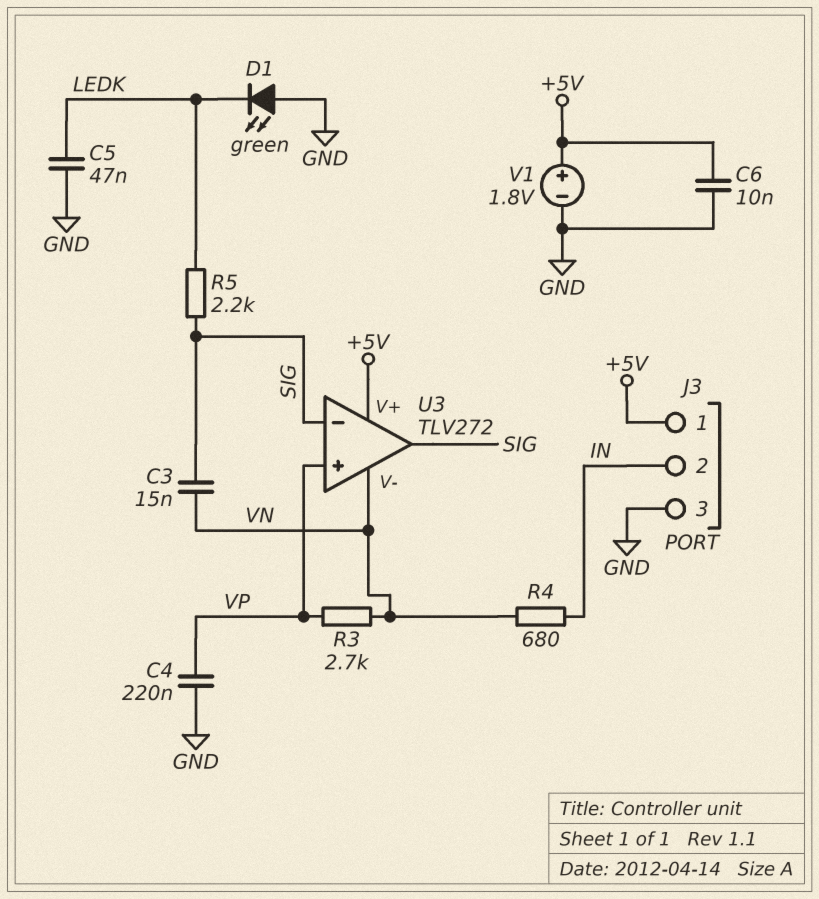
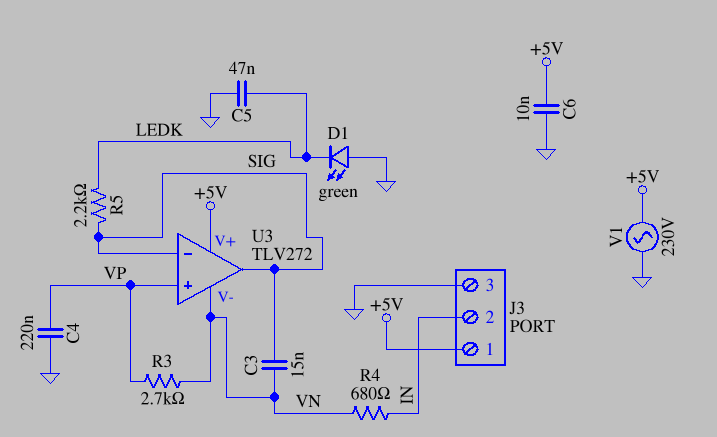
V1: 1.8V (plus +5V, minus GND) -> AC 230V (+5V, GND)

